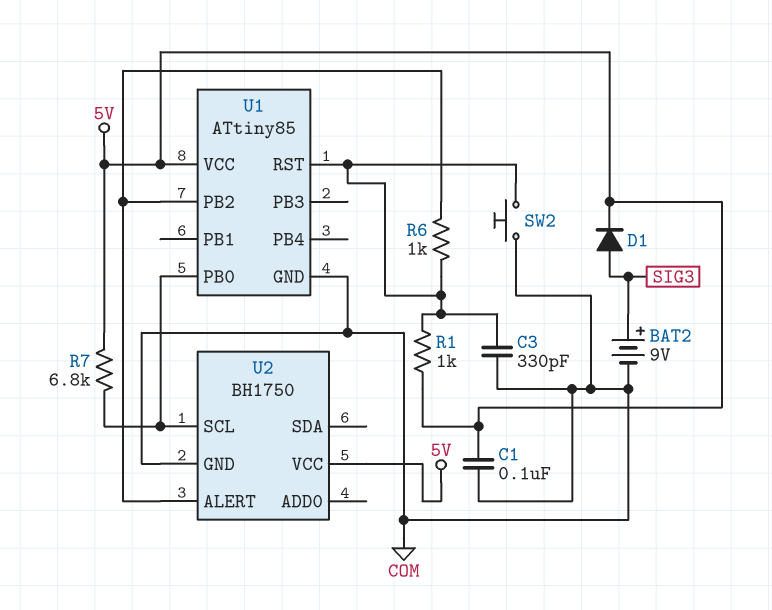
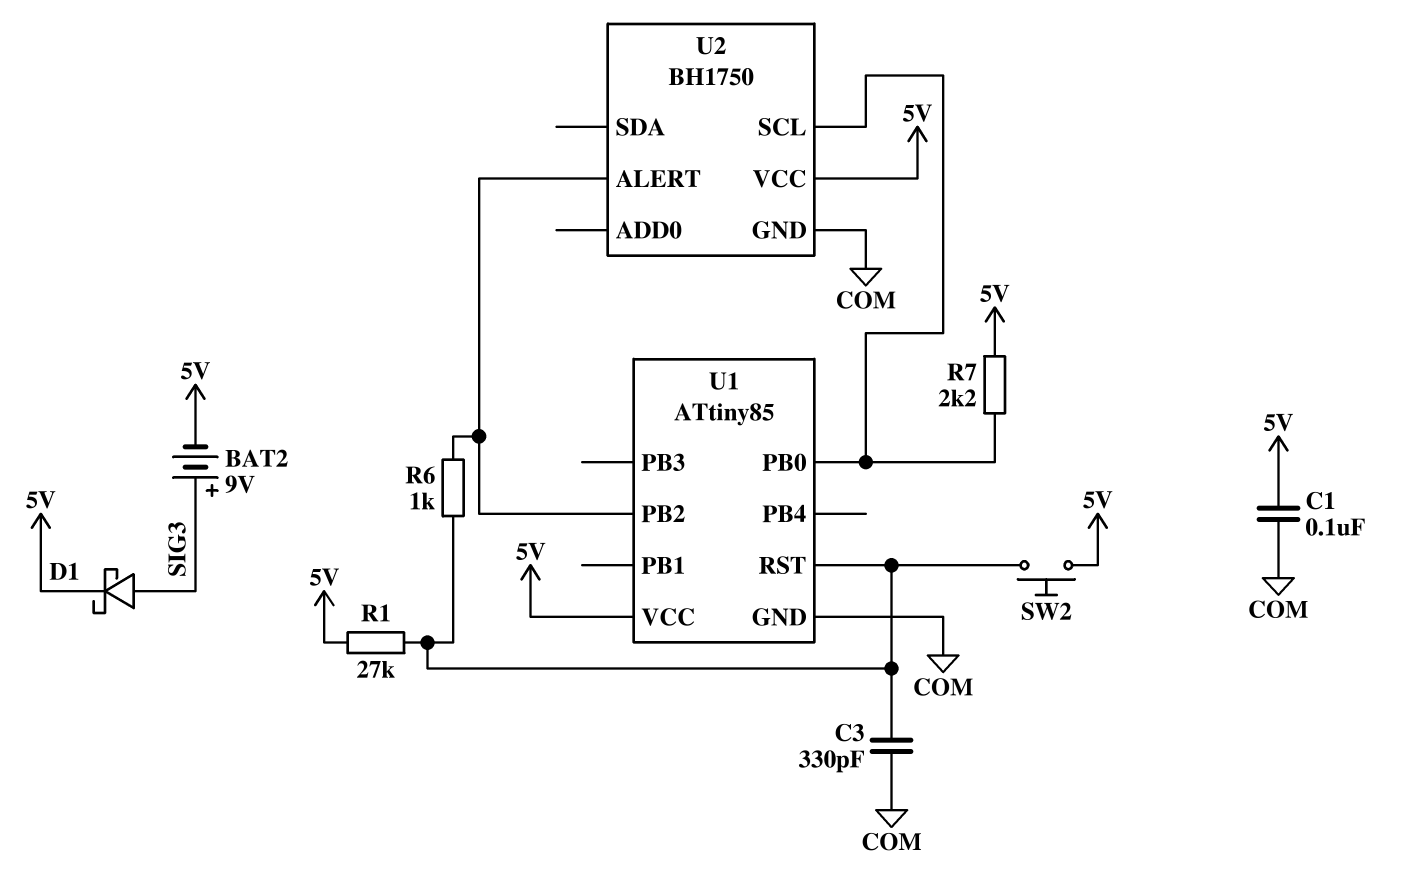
BAT2: 9V (plus SIG3, minus COM) -> 9V (plus SIG3, minus 5V)
D1: diode (A SIG3, K 5V) -> schottky (A SIG3, K 5V)
R1: 1k (5V, U1/RST) -> 27k (5V, U1/RST)
R7: 6.8k (5V, U1/PB0) -> 2.2k (5V, U1/PB0)
SW2: button (COM, U1/RST) -> button (5V, U1/RST)

